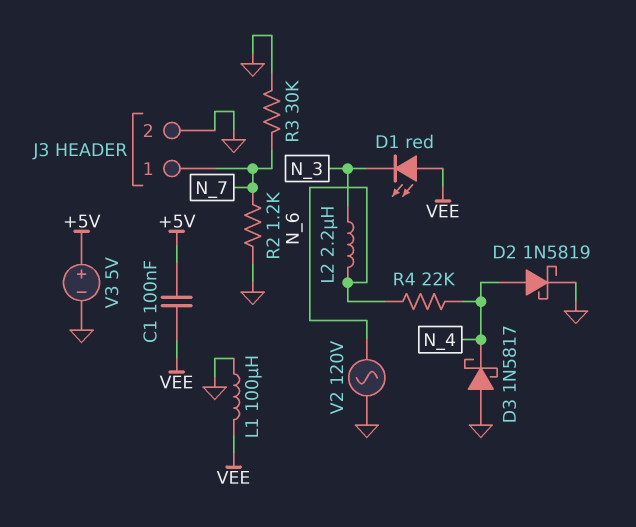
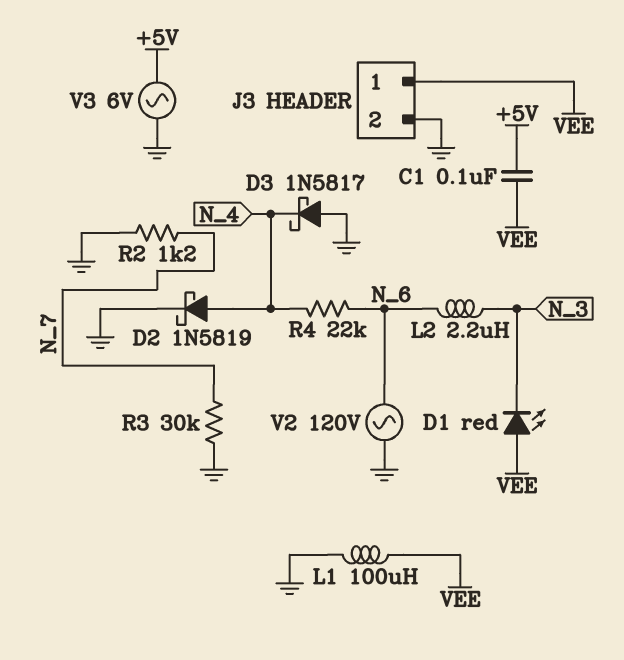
J3 pin 1: N_7 -> VEE
V3: 5V (plus +5V, minus GND) -> AC 6V (+5V, GND)

